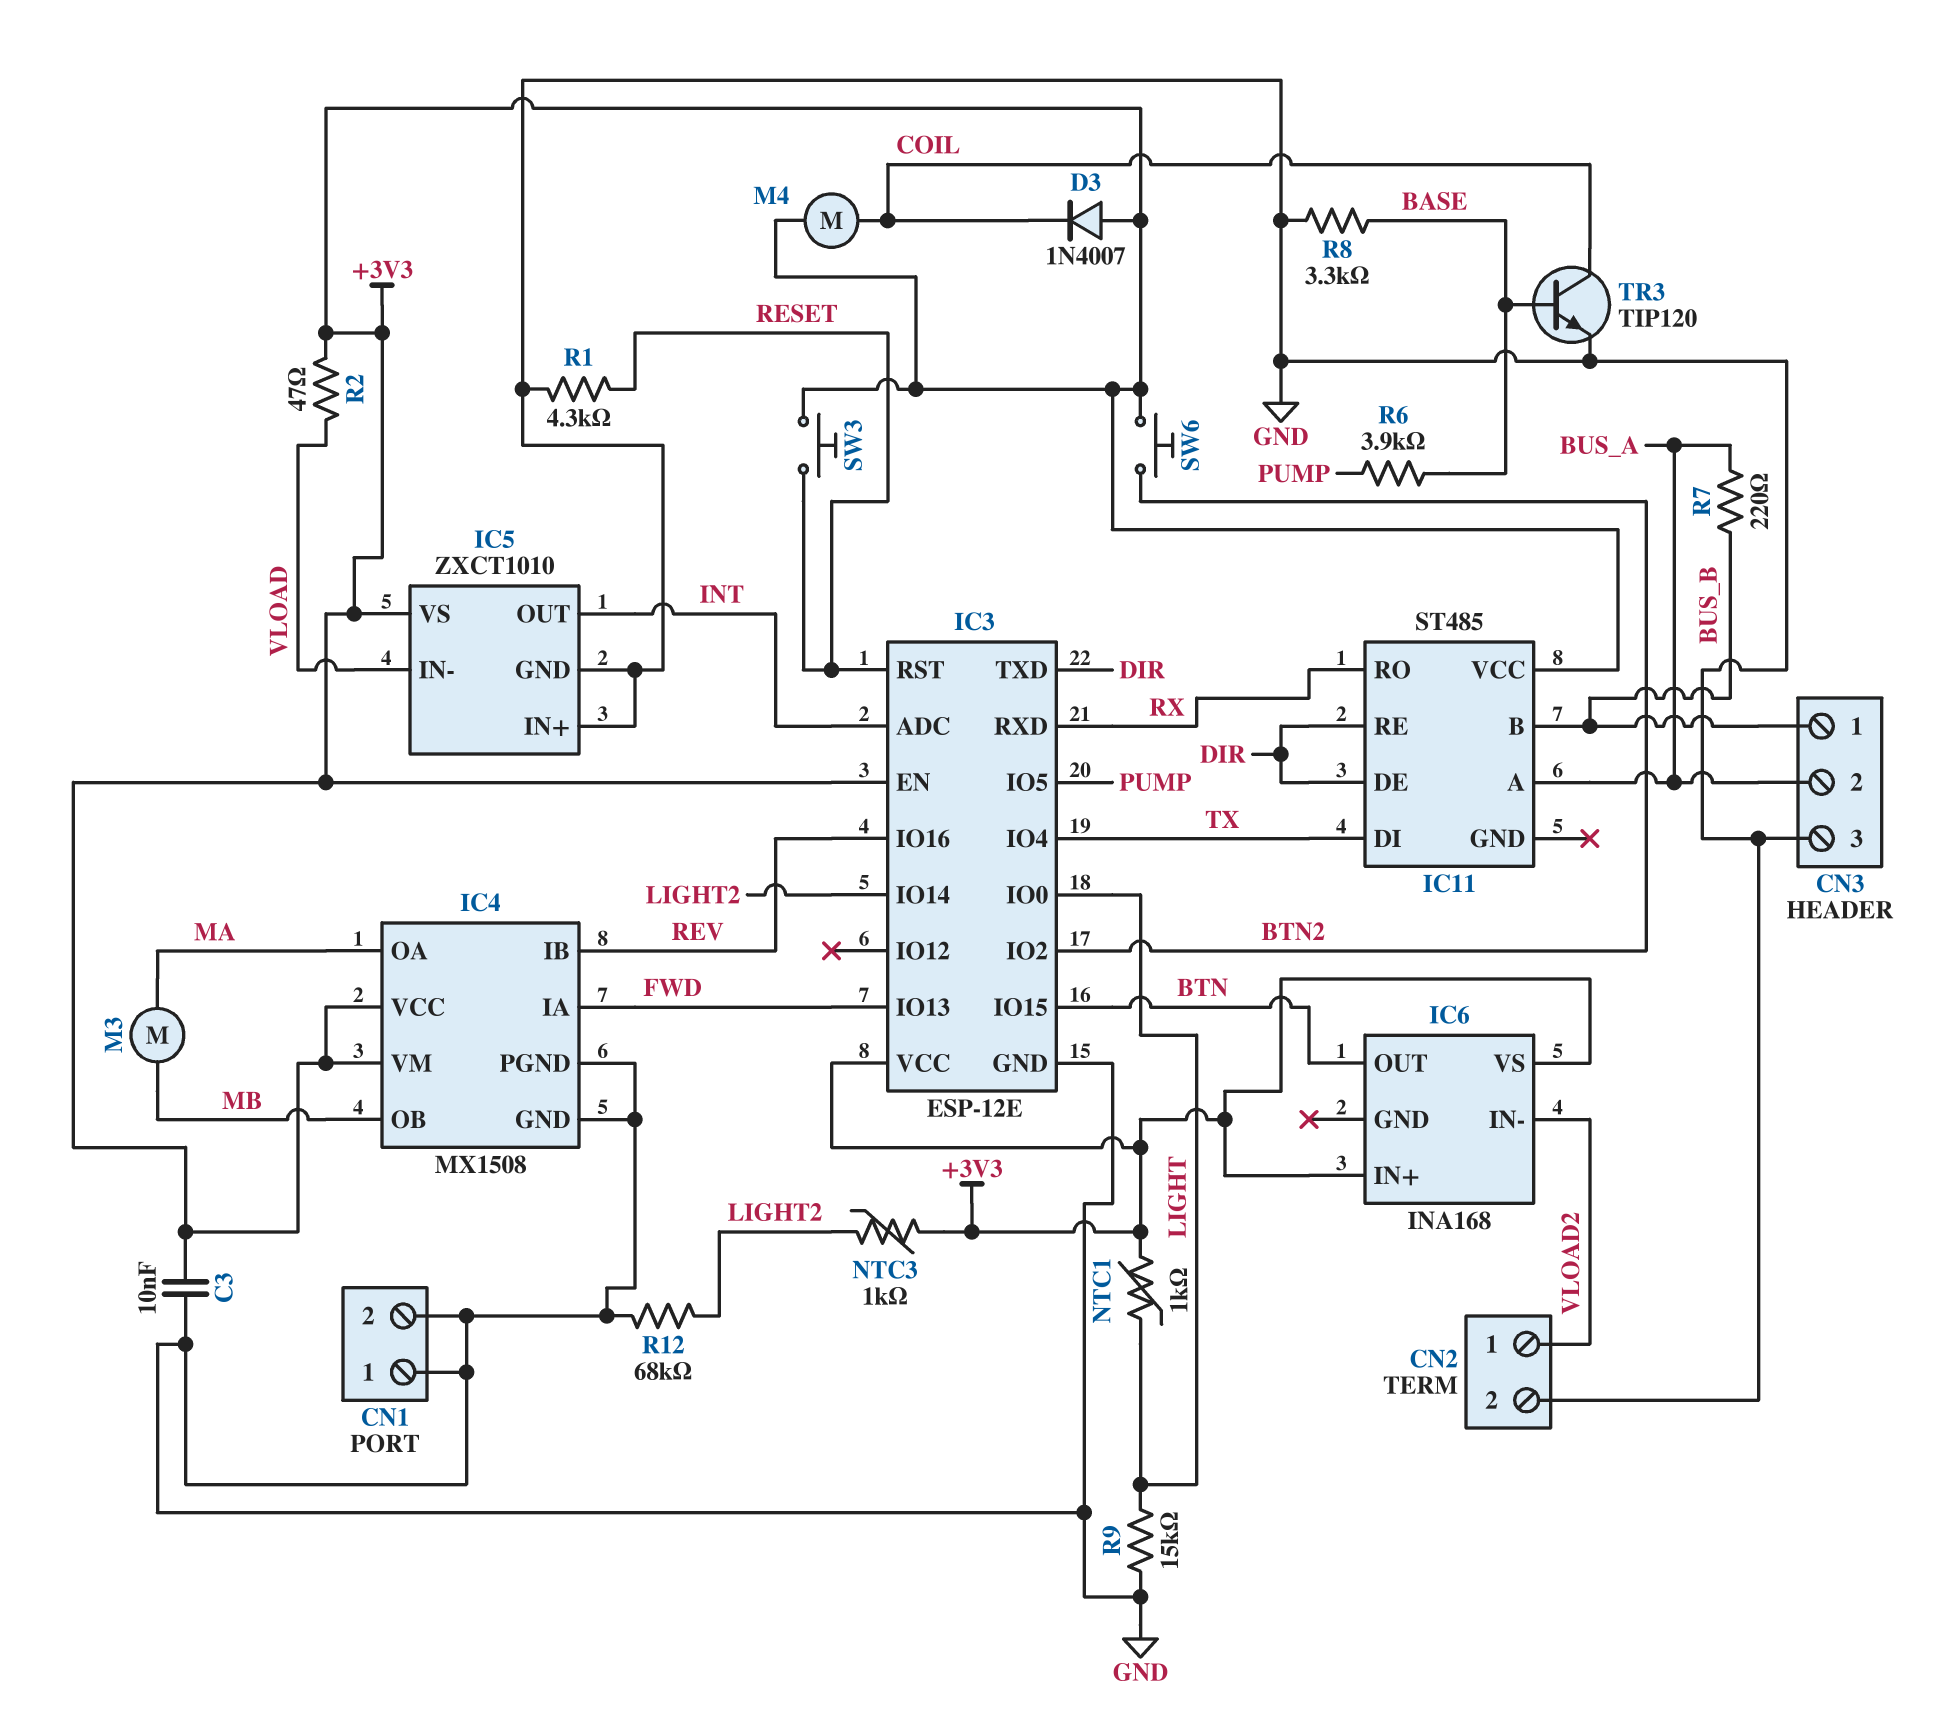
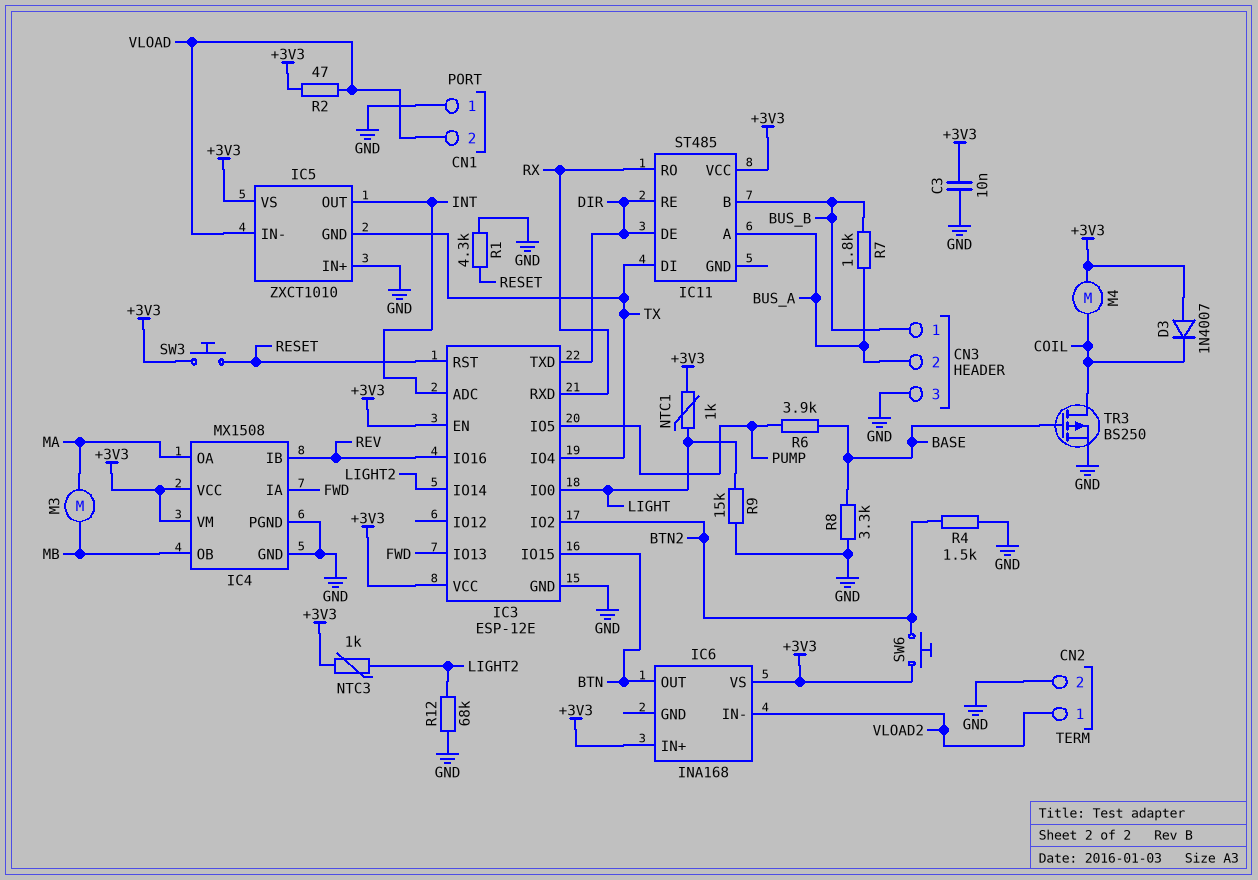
CN1 pin 2: GND -> VLOAD
IC5 pin GND: GND -> TX
R4: none -> 1.5k (BTN2, GND)
R7: 220 (BUS_A, BUS_B) -> 1.8k (BUS_A, BUS_B)
TR3: NPN TIP120 (B BASE, C COIL, E GND) -> PMOS BS250 (G BASE, D COIL, S GND)

